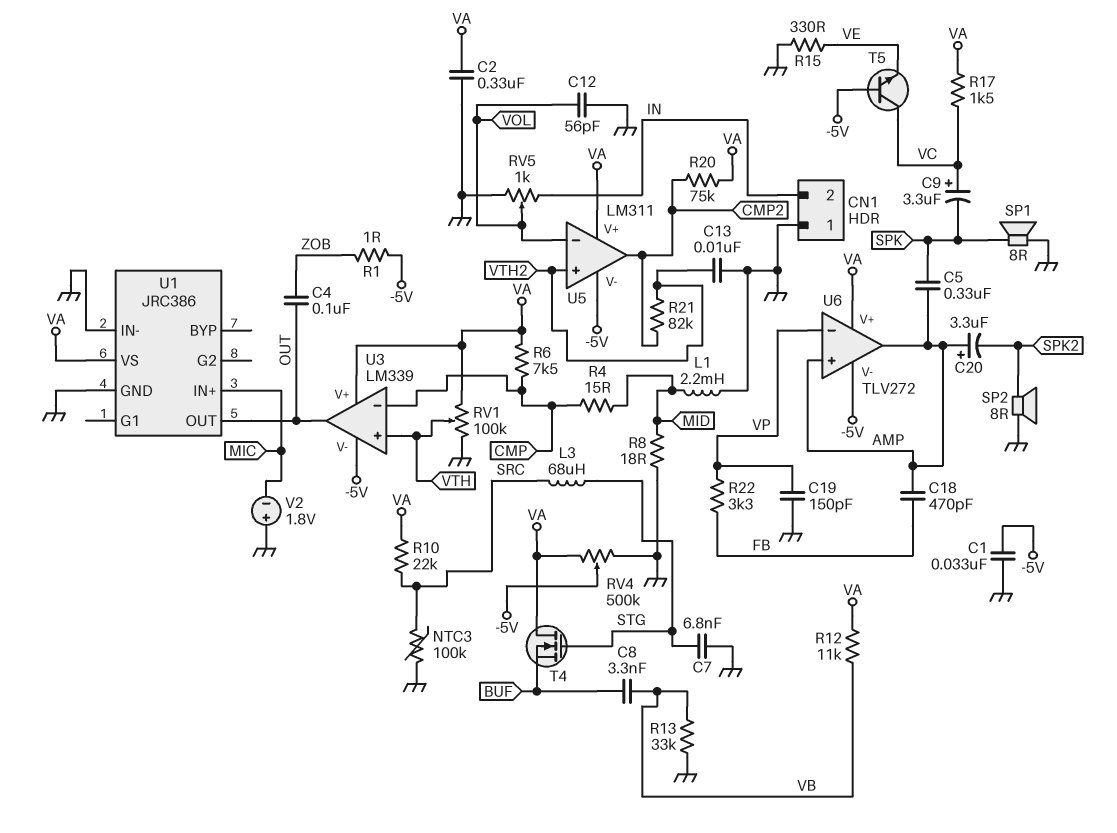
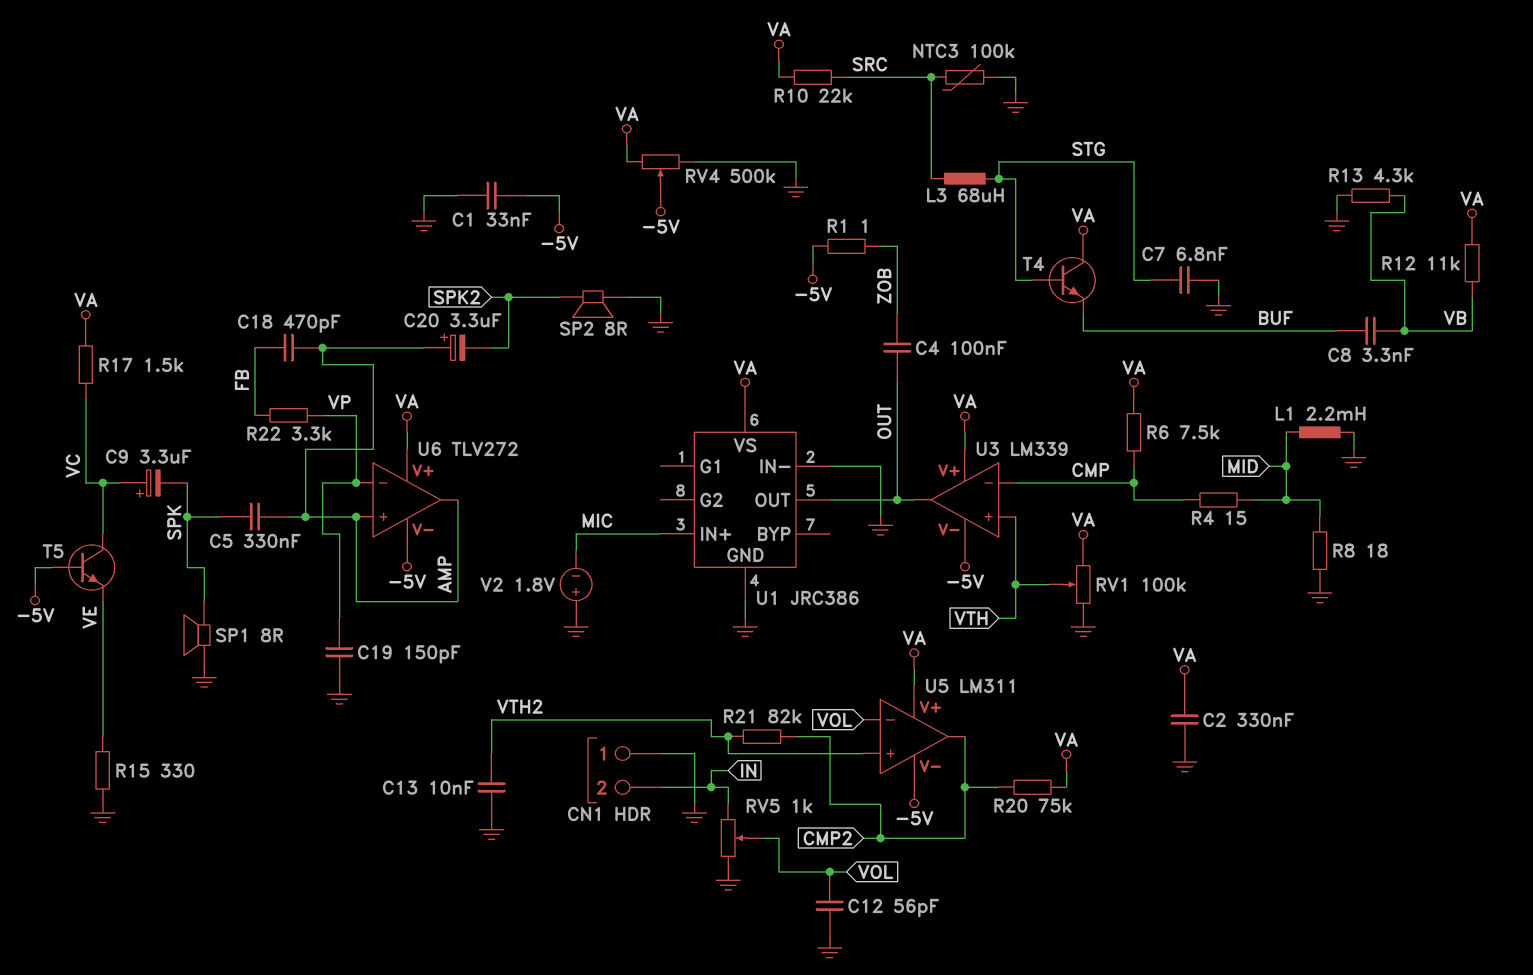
R13: 33k (GND, VB) -> 4.3k (GND, VB)
T4: NMOS (G STG, D VA, S BUF) -> NPN (B STG, C VA, E BUF)

